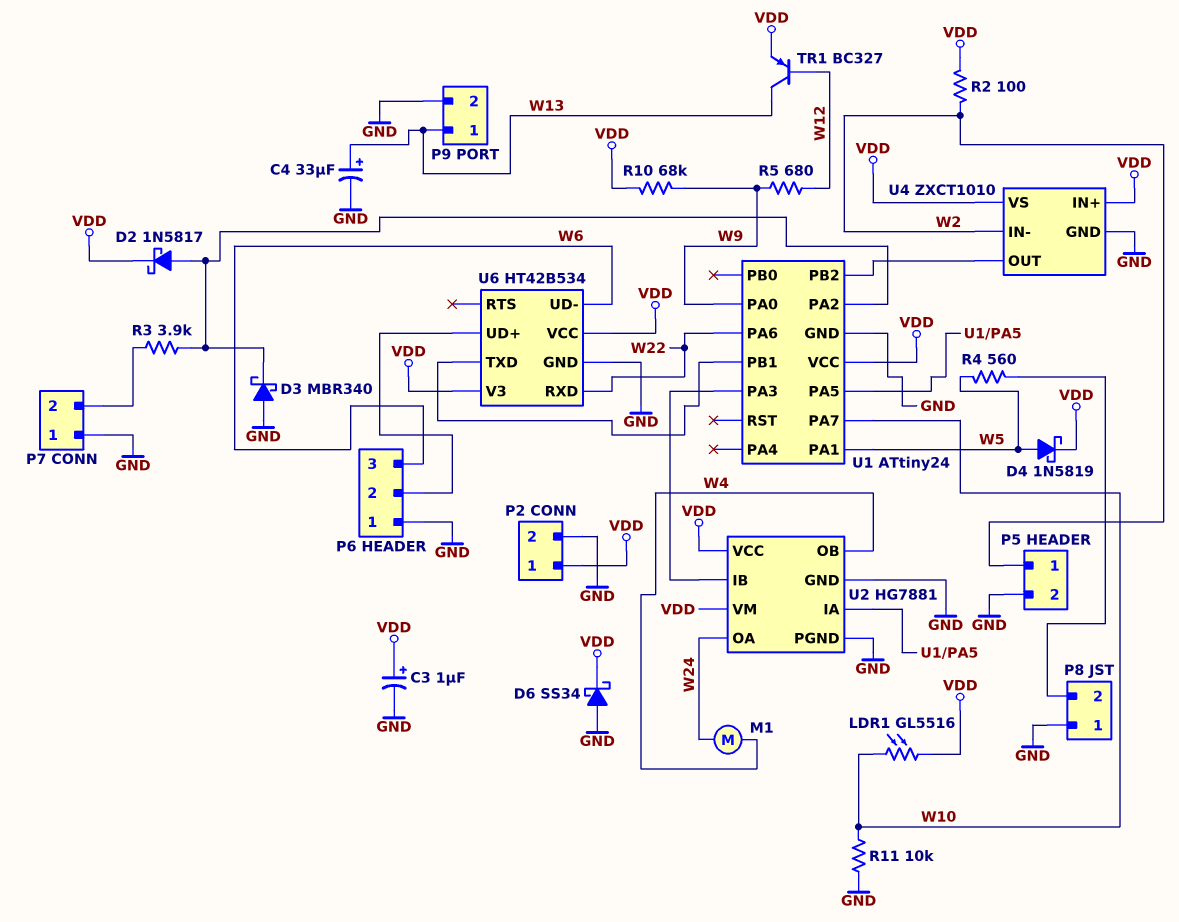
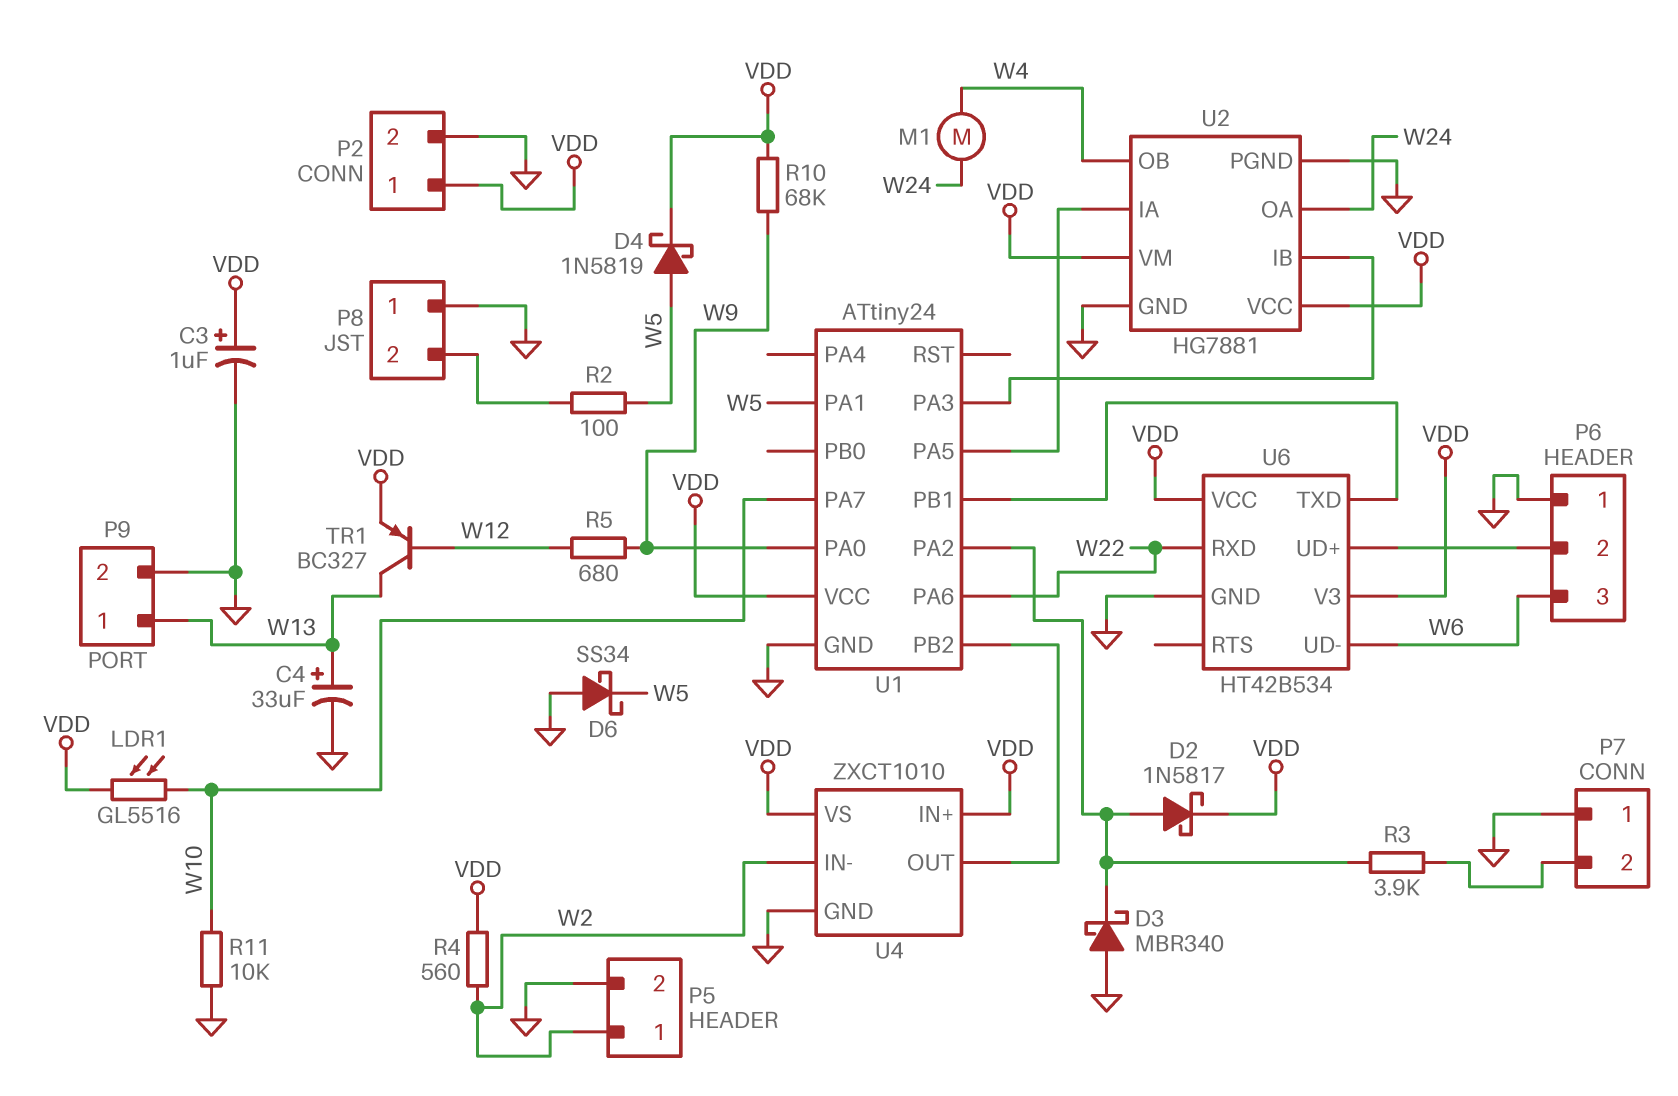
D6: schottky SS34 (A GND, K VDD) -> schottky SS34 (A GND, K W5)
R2: 100 (VDD, W2) -> 100 (P8/2, W5)
R4: 560 (P8/2, W5) -> 560 (VDD, W2)

